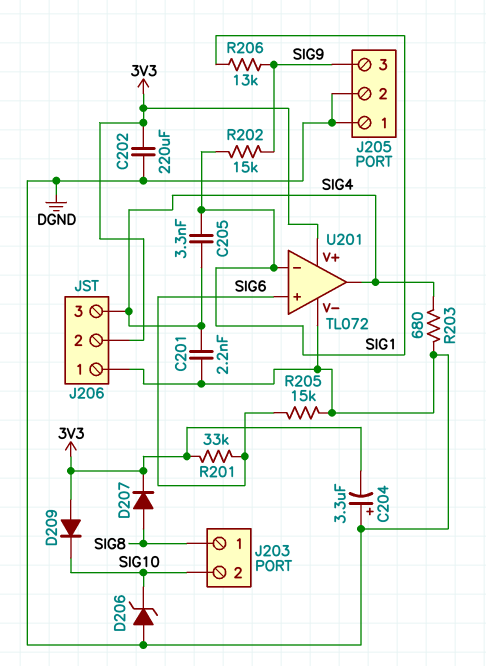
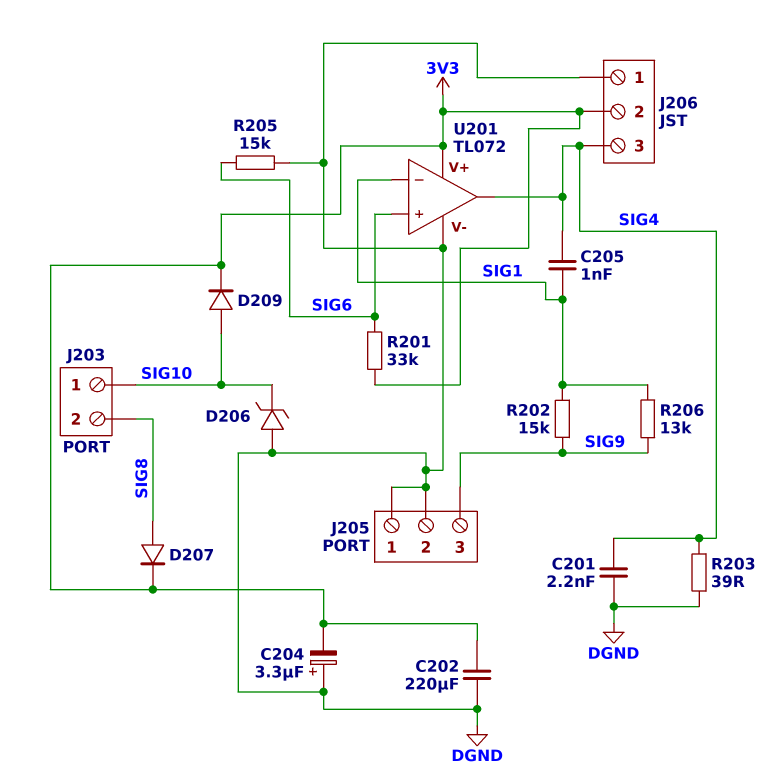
C205: 3.3nF (SIG1, SIG4) -> 1nF (SIG1, SIG4)
D209: diode (A 3V3, K SIG10) -> diode (A SIG10, K 3V3)
J203 pin 1: SIG8 -> SIG10
J203 pin 2: SIG10 -> SIG8
R203: 680 (DGND, SIG4) -> 39 (DGND, SIG4)

